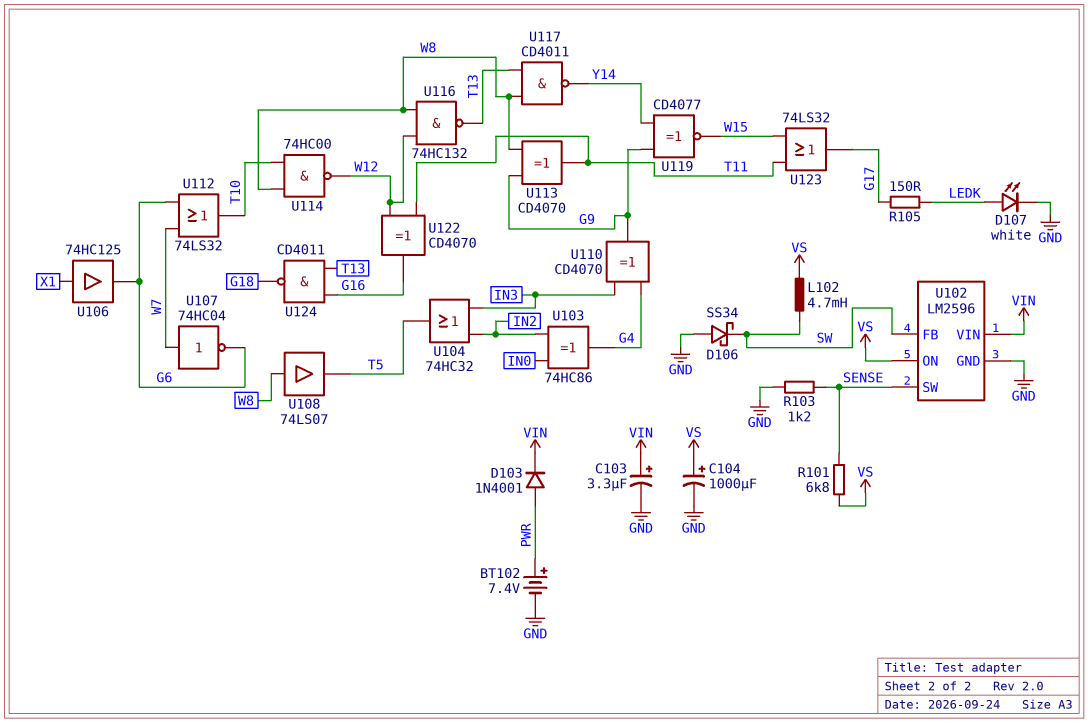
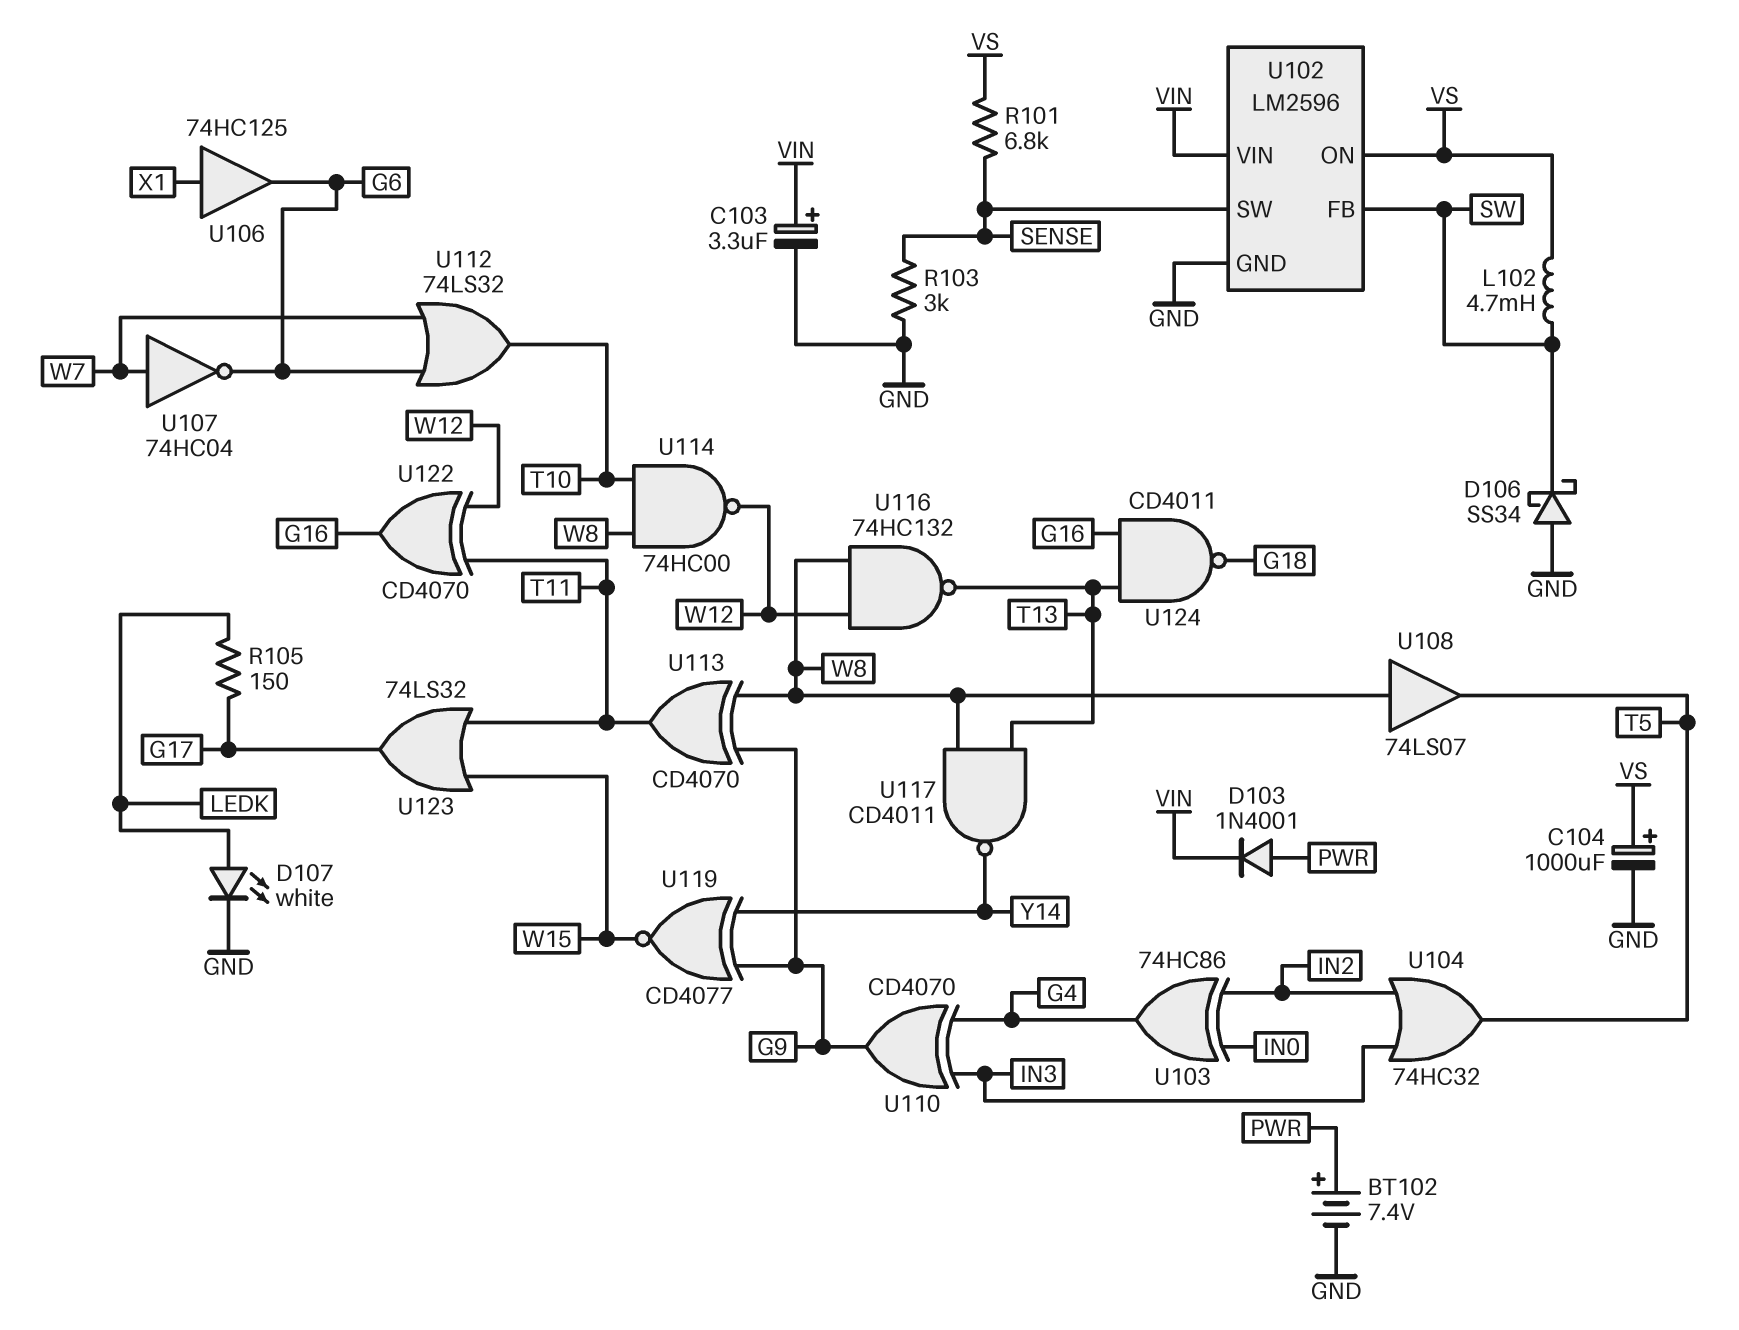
R103: 1.2k (GND, SENSE) -> 3k (GND, SENSE)

